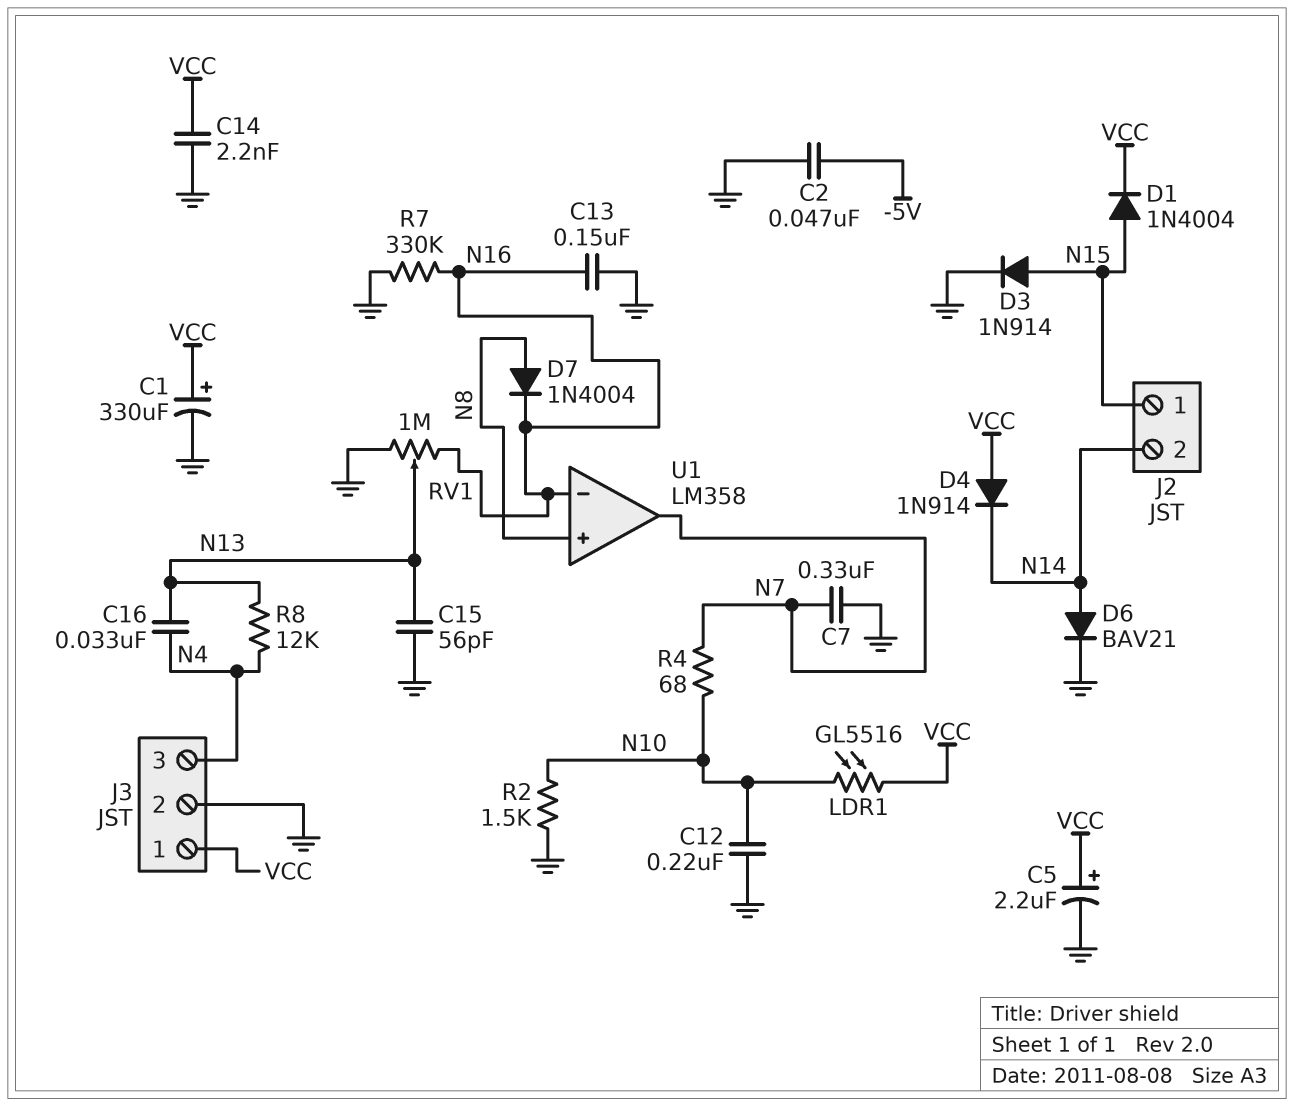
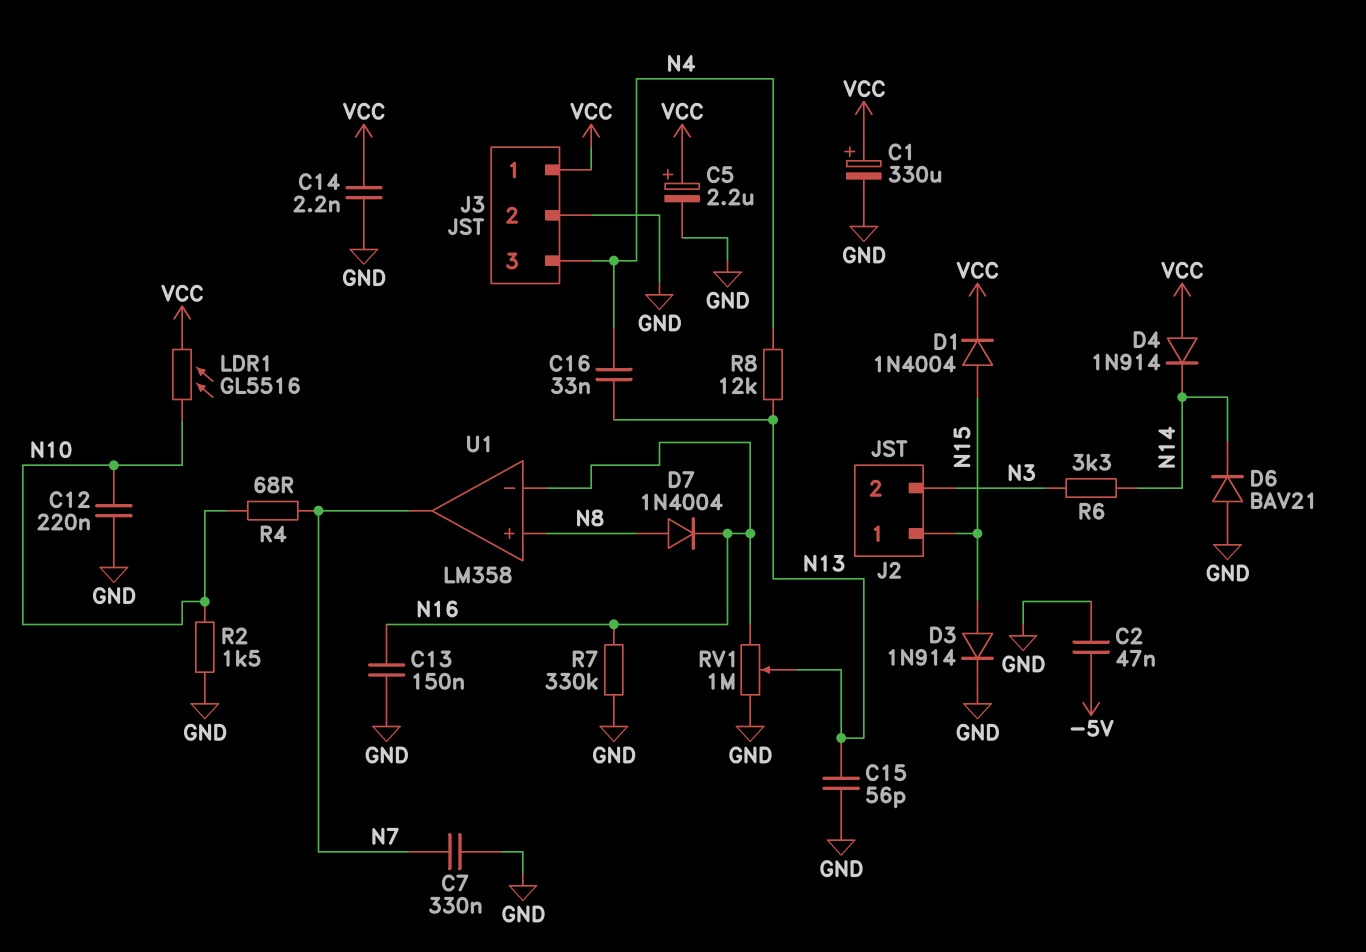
D6: diode BAV21 (A N14, K GND) -> diode BAV21 (A GND, K N14)
J2 pin 2: N14 -> N3
R6: none -> 3.3k (N3, N14)

